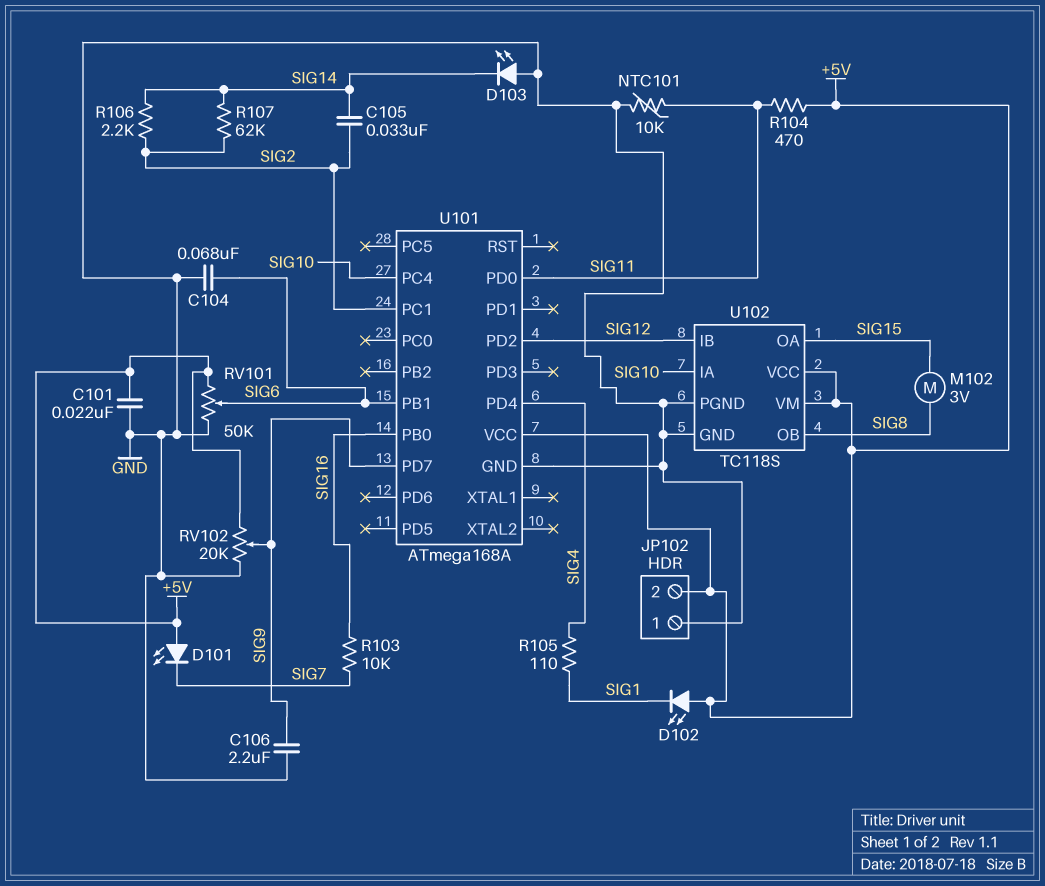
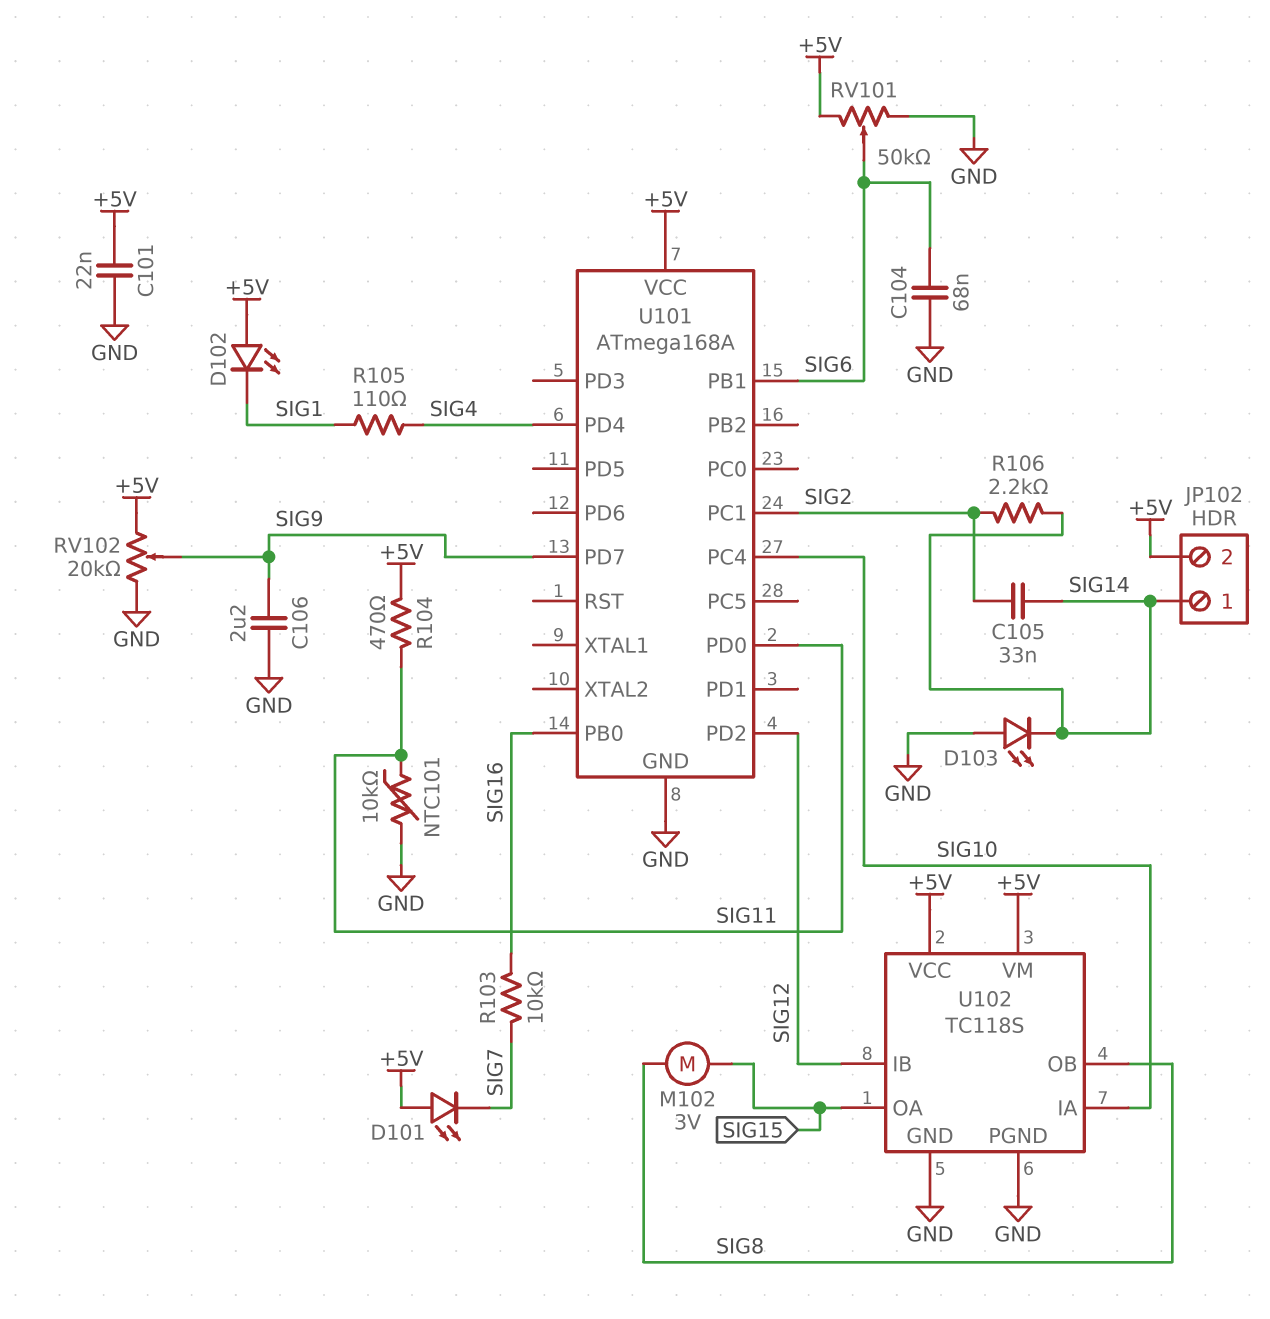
JP102 pin 1: GND -> SIG14
R107: 62k (SIG2, SIG14) -> none

